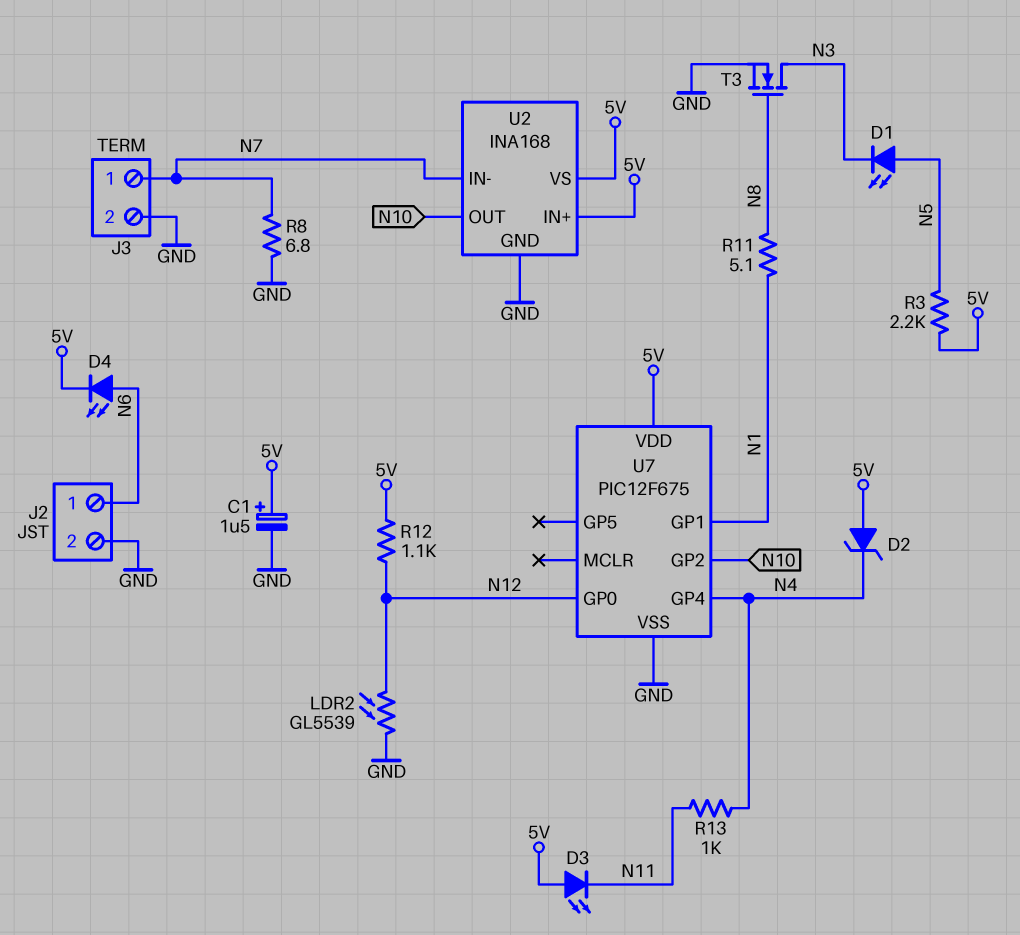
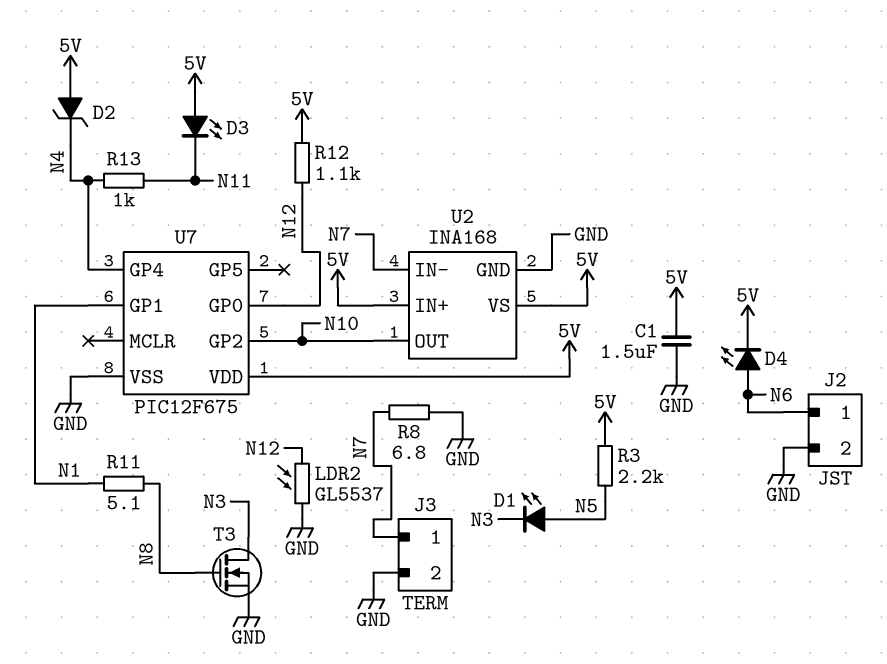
C1: 1.5uF (plus 5V, minus GND) -> 1.5uF (5V, GND)
LDR2: GL5539 (GND, N12) -> GL5537 (GND, N12)

